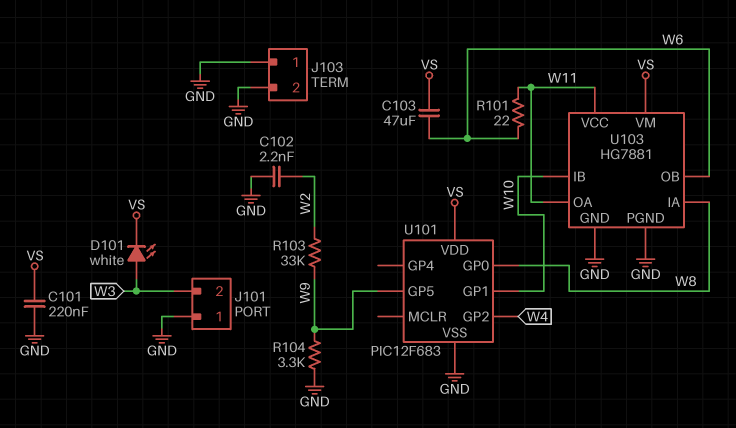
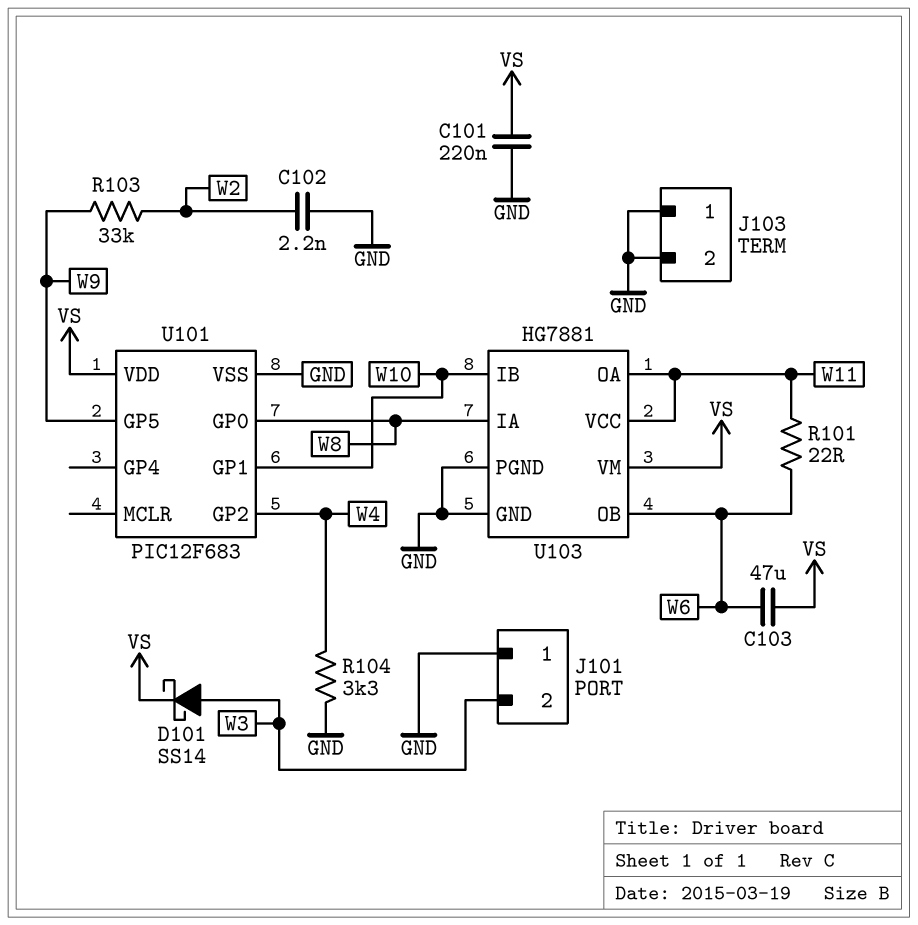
D101: LED white (A W3, K VS) -> schottky SS14 (A W3, K VS)
R104: 3.3k (GND, W9) -> 3.3k (GND, W4)

